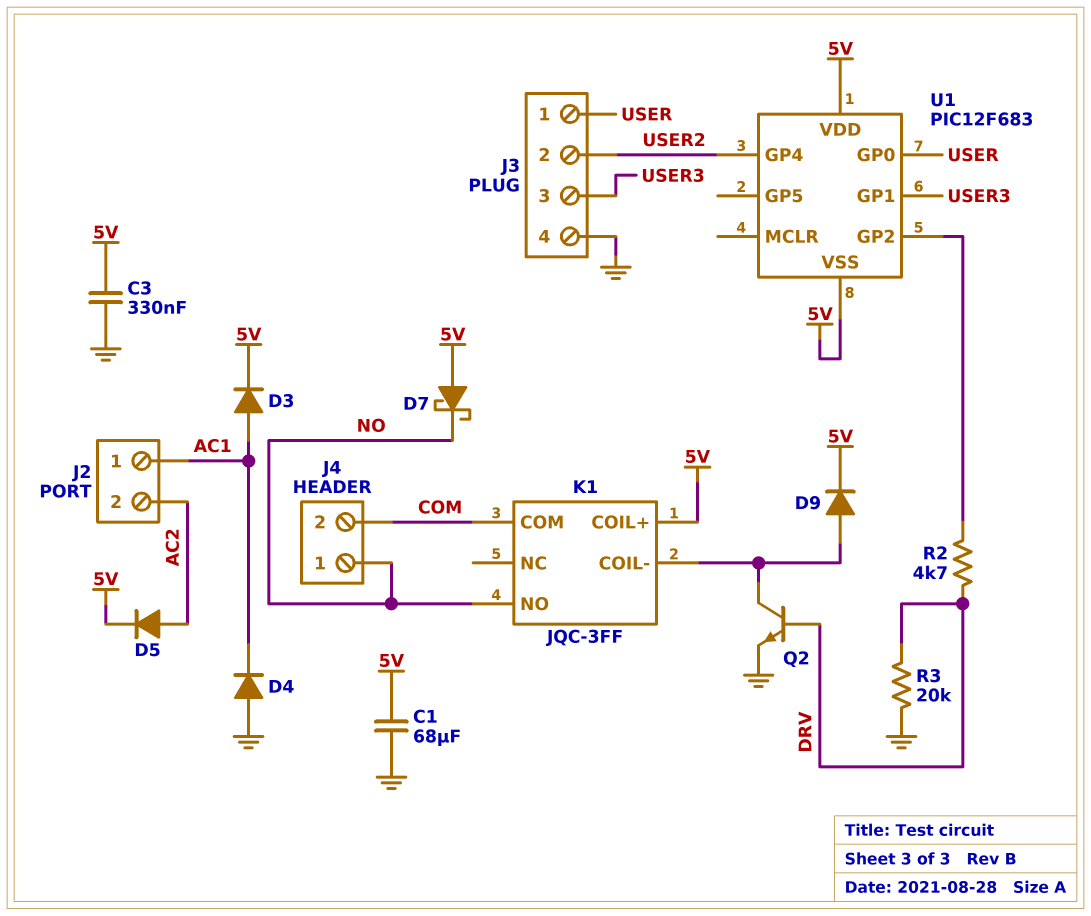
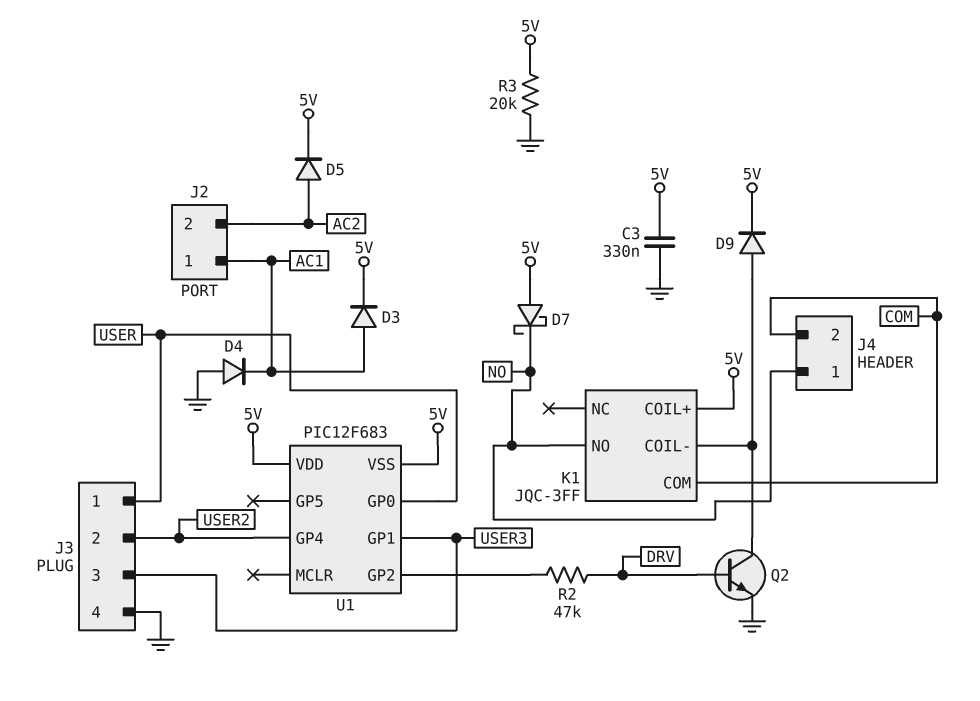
C1: 68uF (5V, GND) -> none
R2: 4.7k (DRV, U1/GP2) -> 47k (DRV, U1/GP2)
R3: 20k (DRV, GND) -> 20k (5V, GND)

